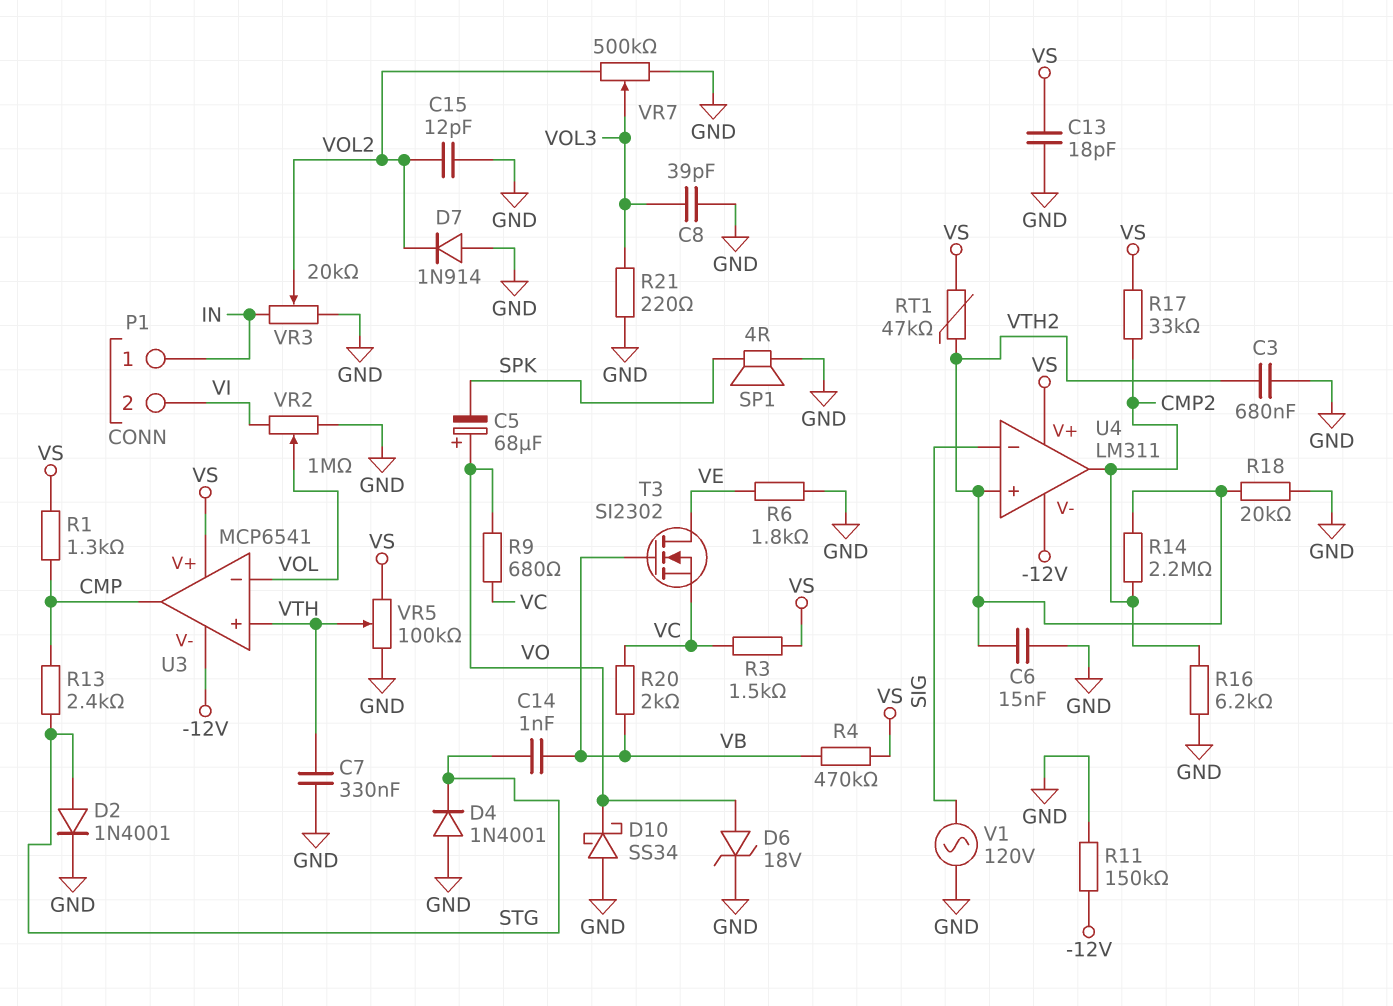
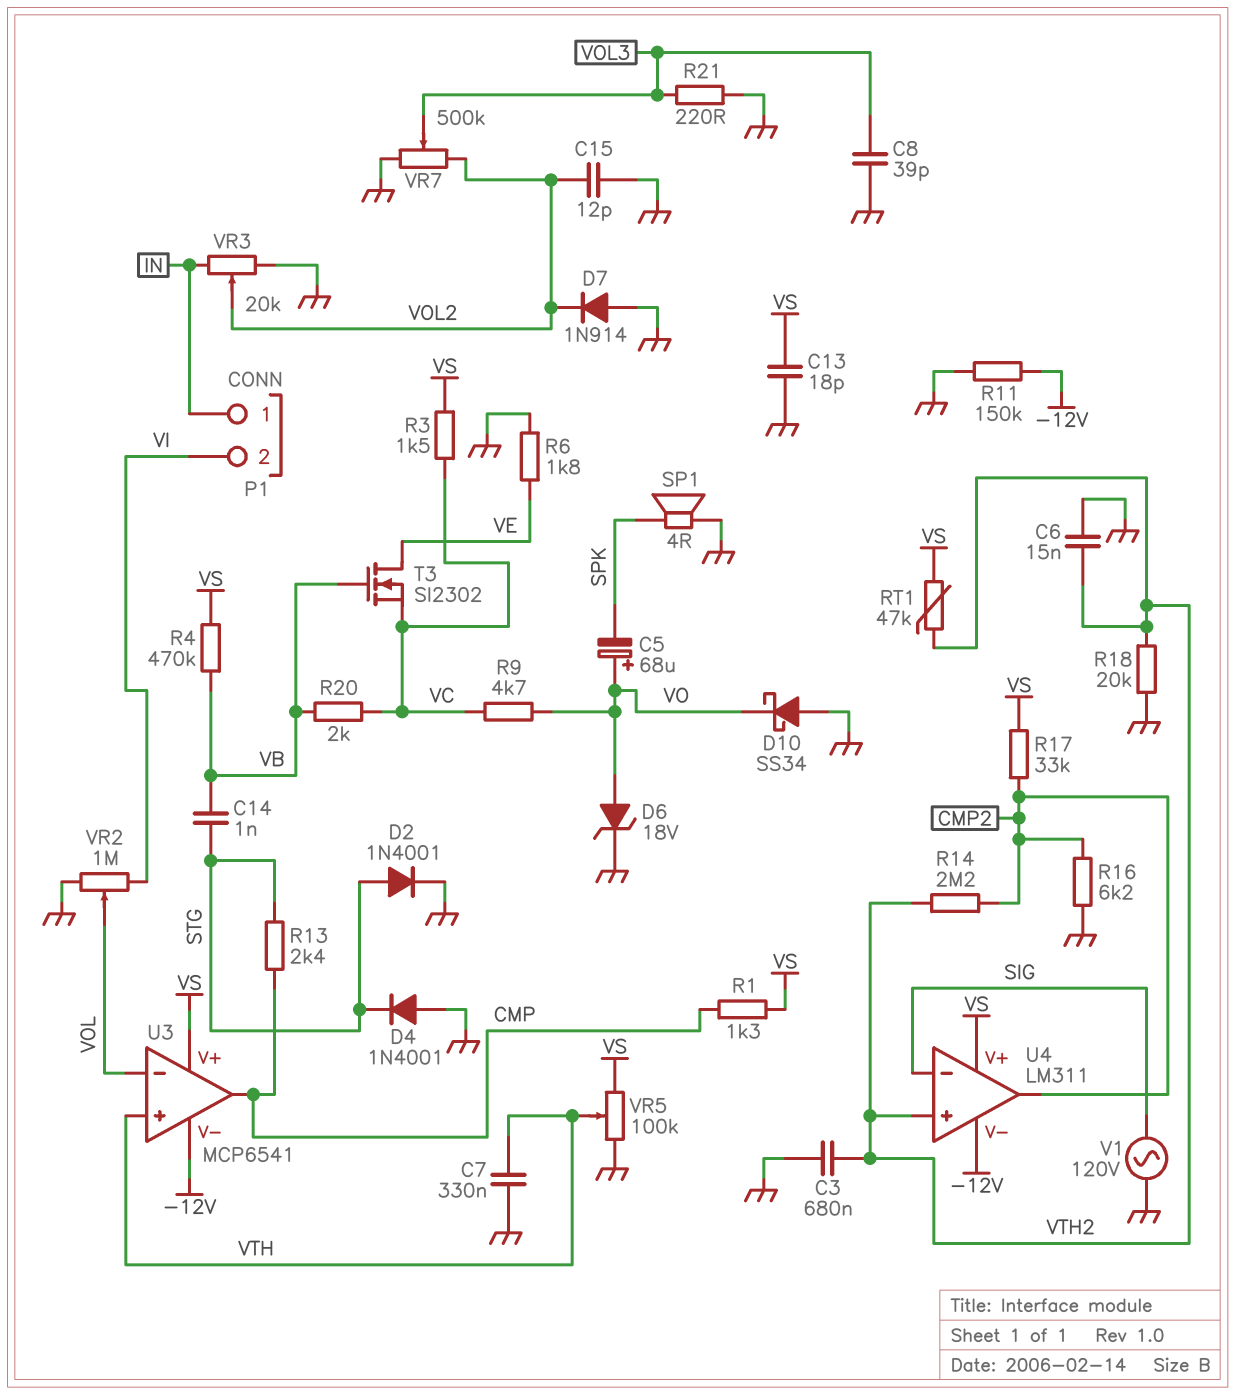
R9: 680 (VC, VO) -> 4.7k (VC, VO)

